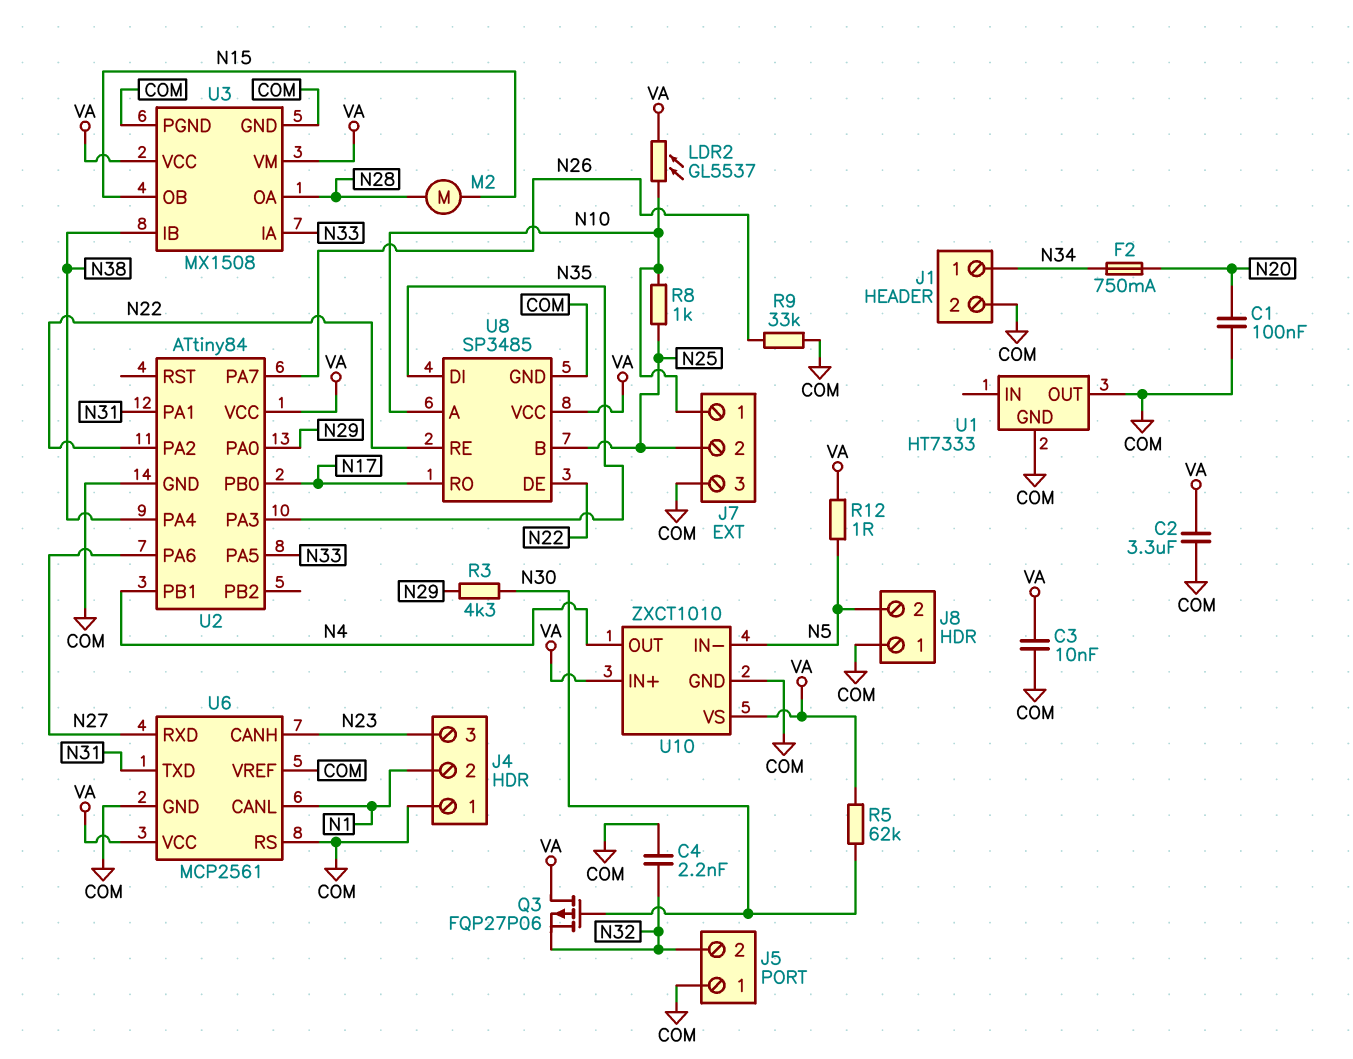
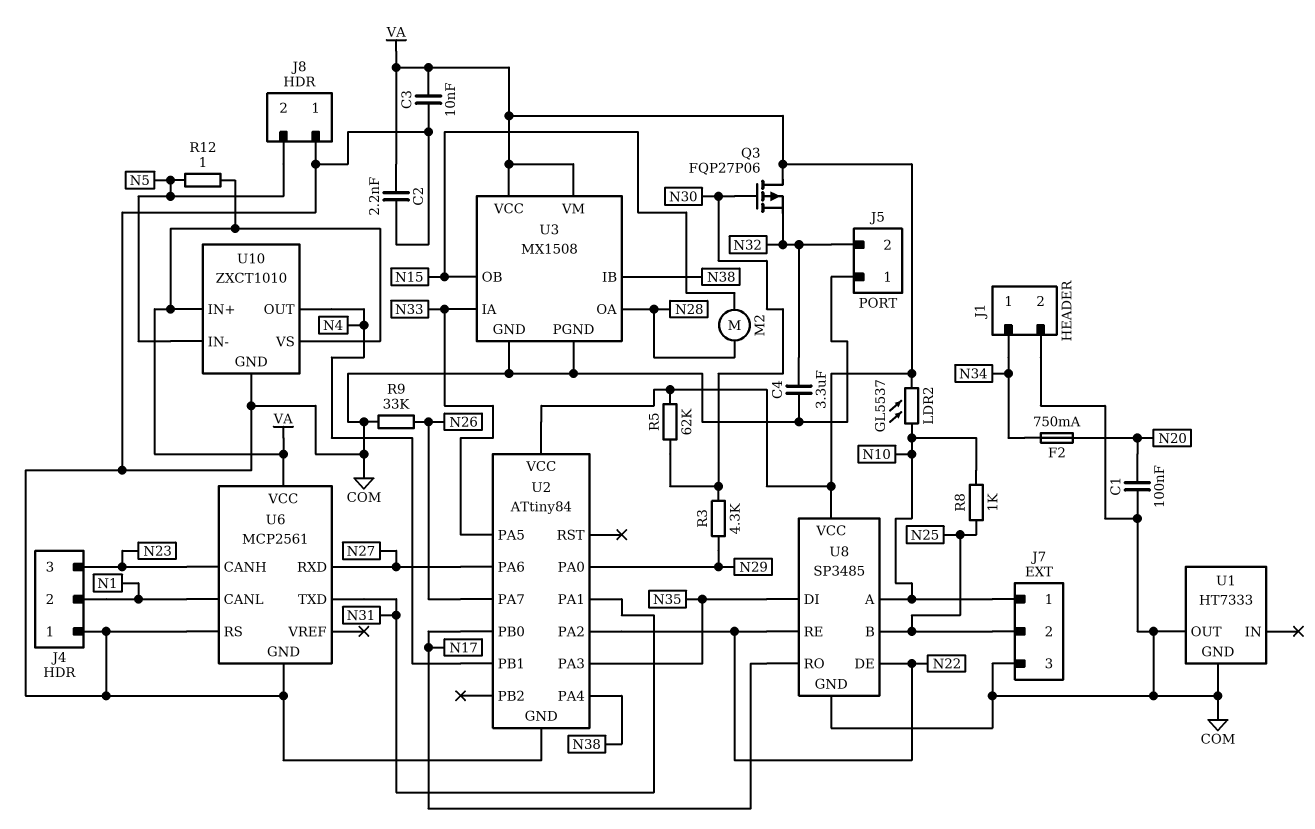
C2: 3.3uF (COM, VA) -> 2.2nF (COM, VA)
C4: 2.2nF (COM, N32) -> 3.3uF (COM, N32)
U6 pin VREF: COM -> none

